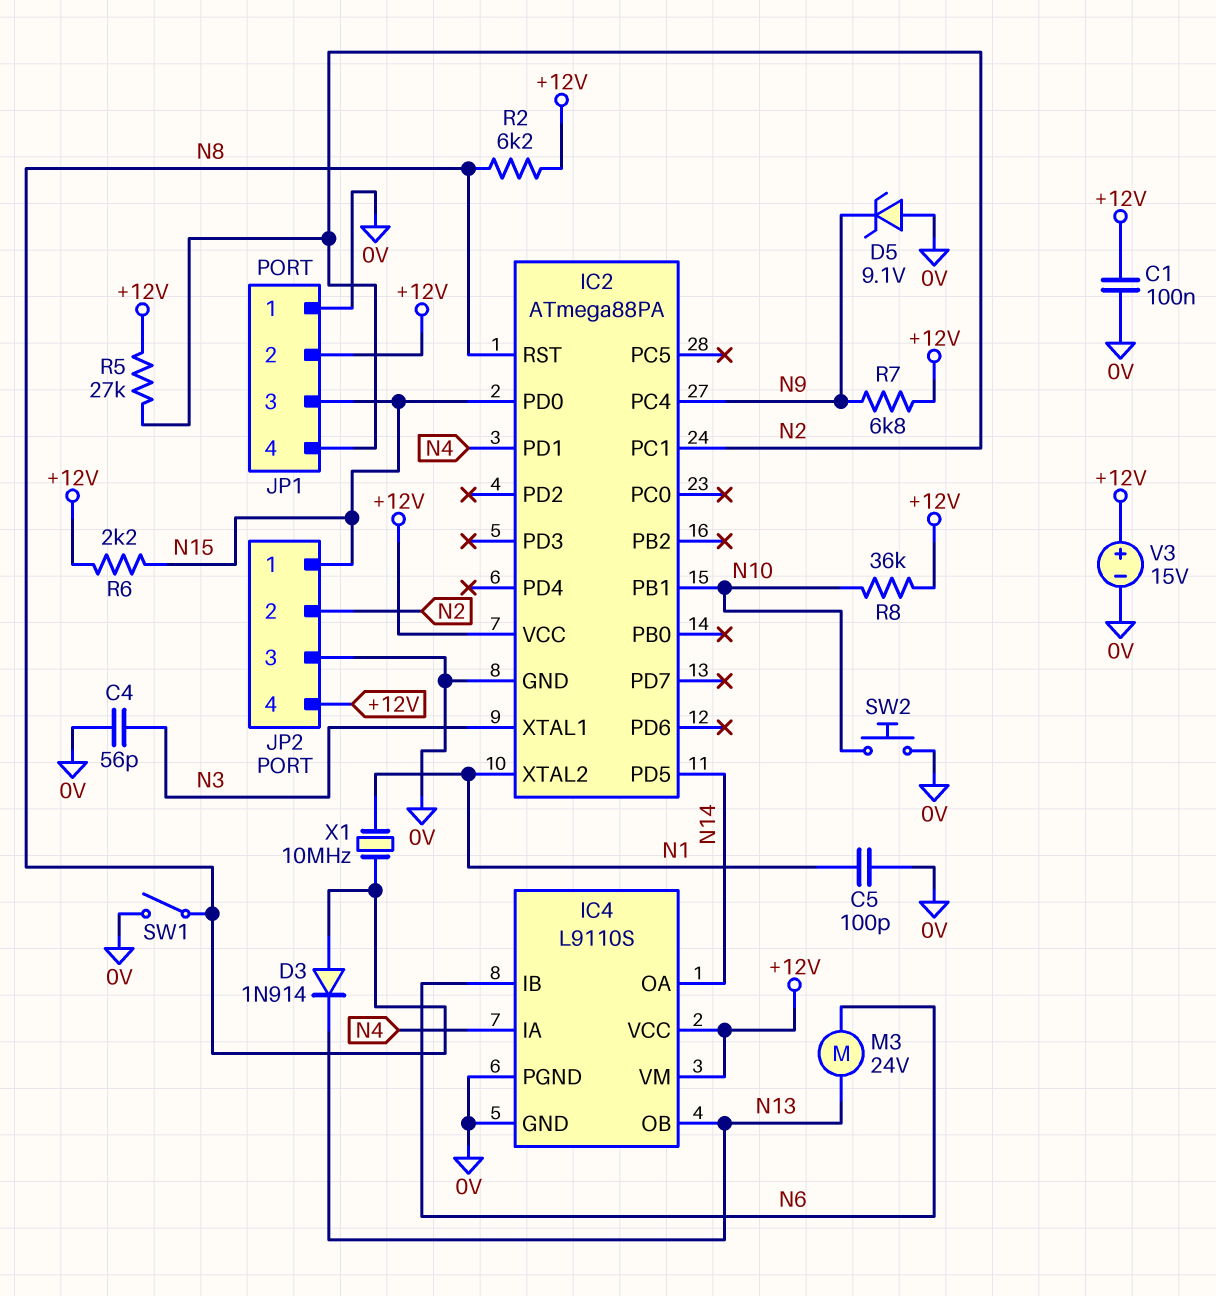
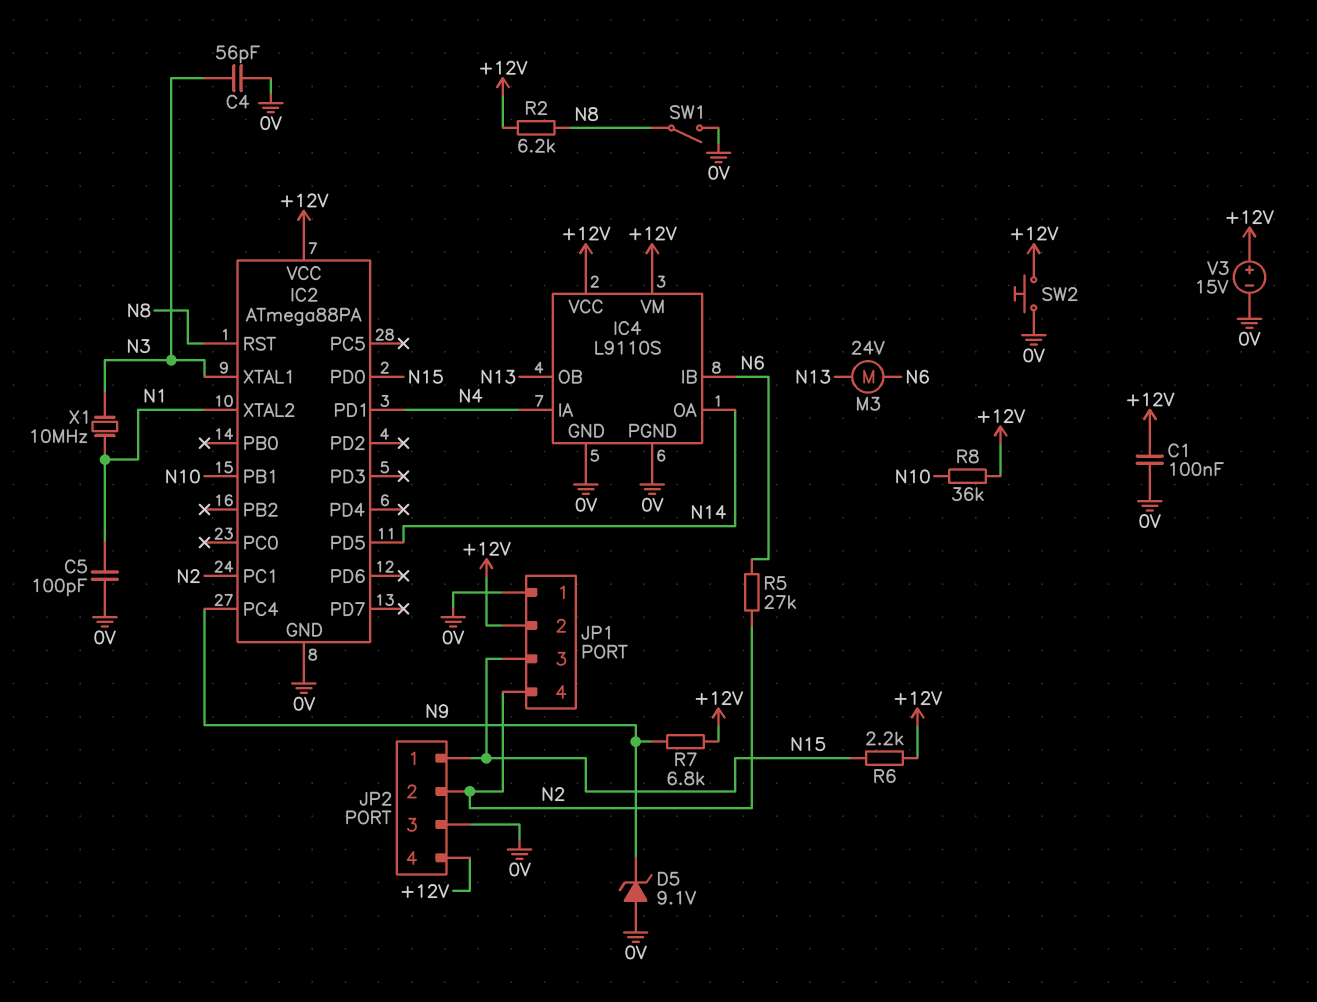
D3: diode 1N914 (A N8, K N13) -> none
R5: 27k (+12V, N2) -> 27k (N2, N6)
SW2: button (0V, N10) -> button (+12V, 0V)
X1: 10MHz (N1, N8) -> 10MHz (N1, N3)

